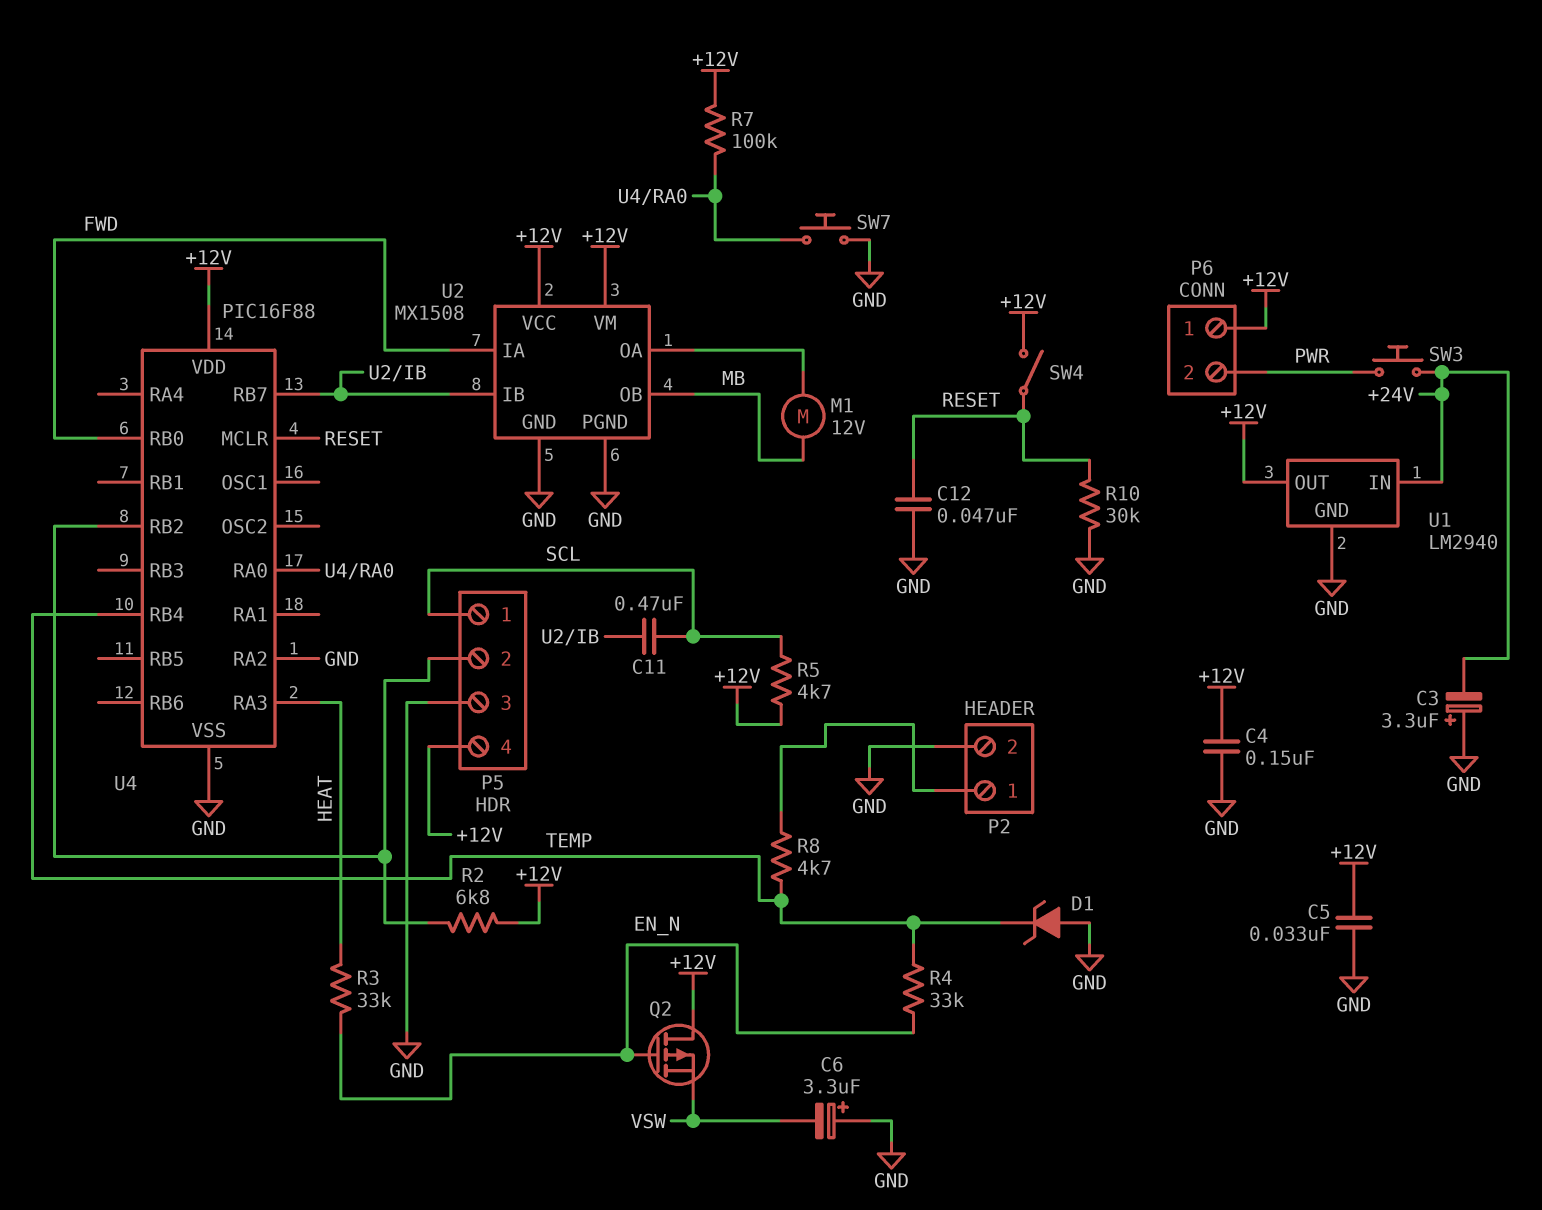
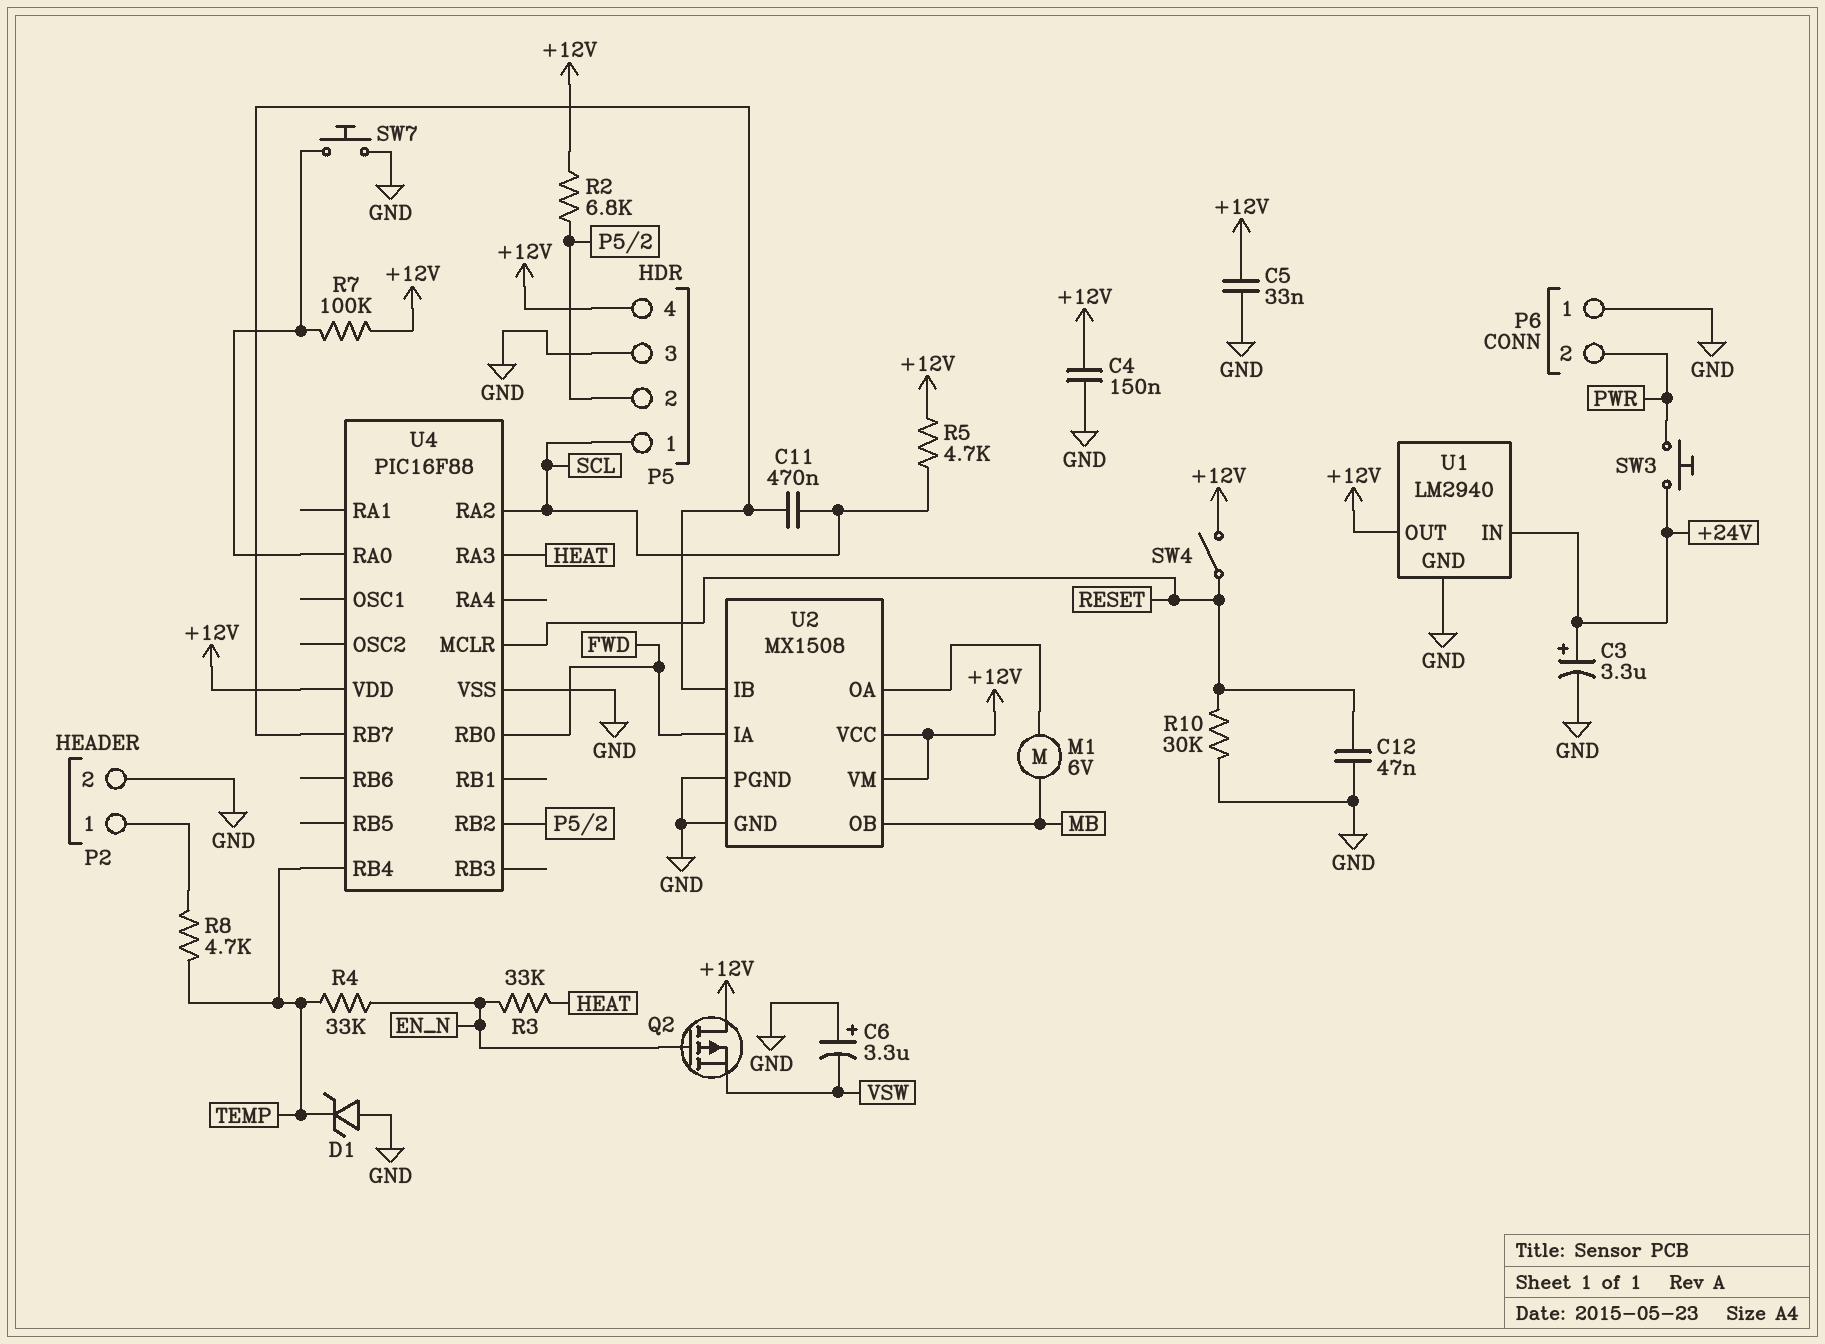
C3: 3.3uF (plus GND, minus +24V) -> 3.3uF (plus +24V, minus GND)
M1: motor 12V (MB, U2/OA) -> motor 6V (MB, U2/OA)
P6 pin 1: +12V -> GND
U4 pin RA2: GND -> SCL

